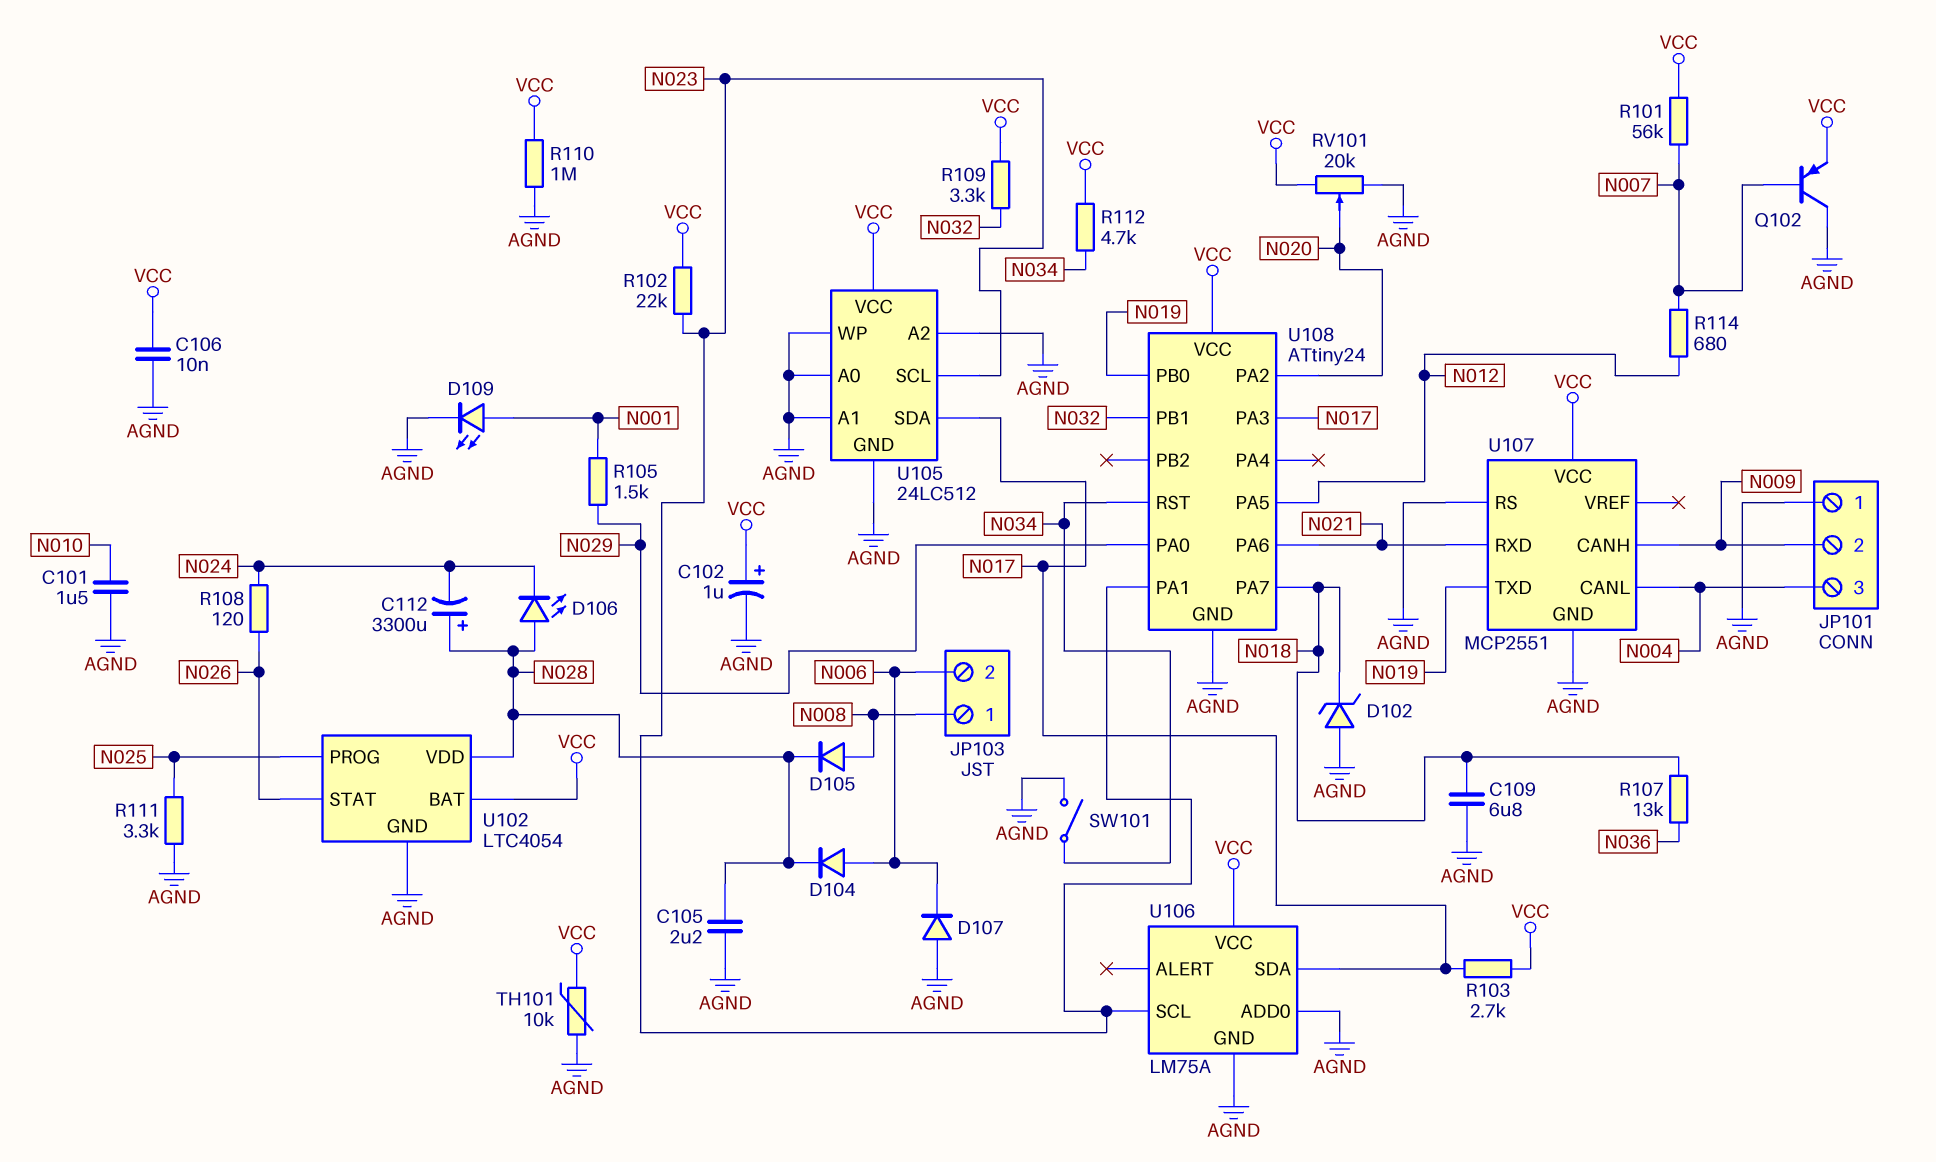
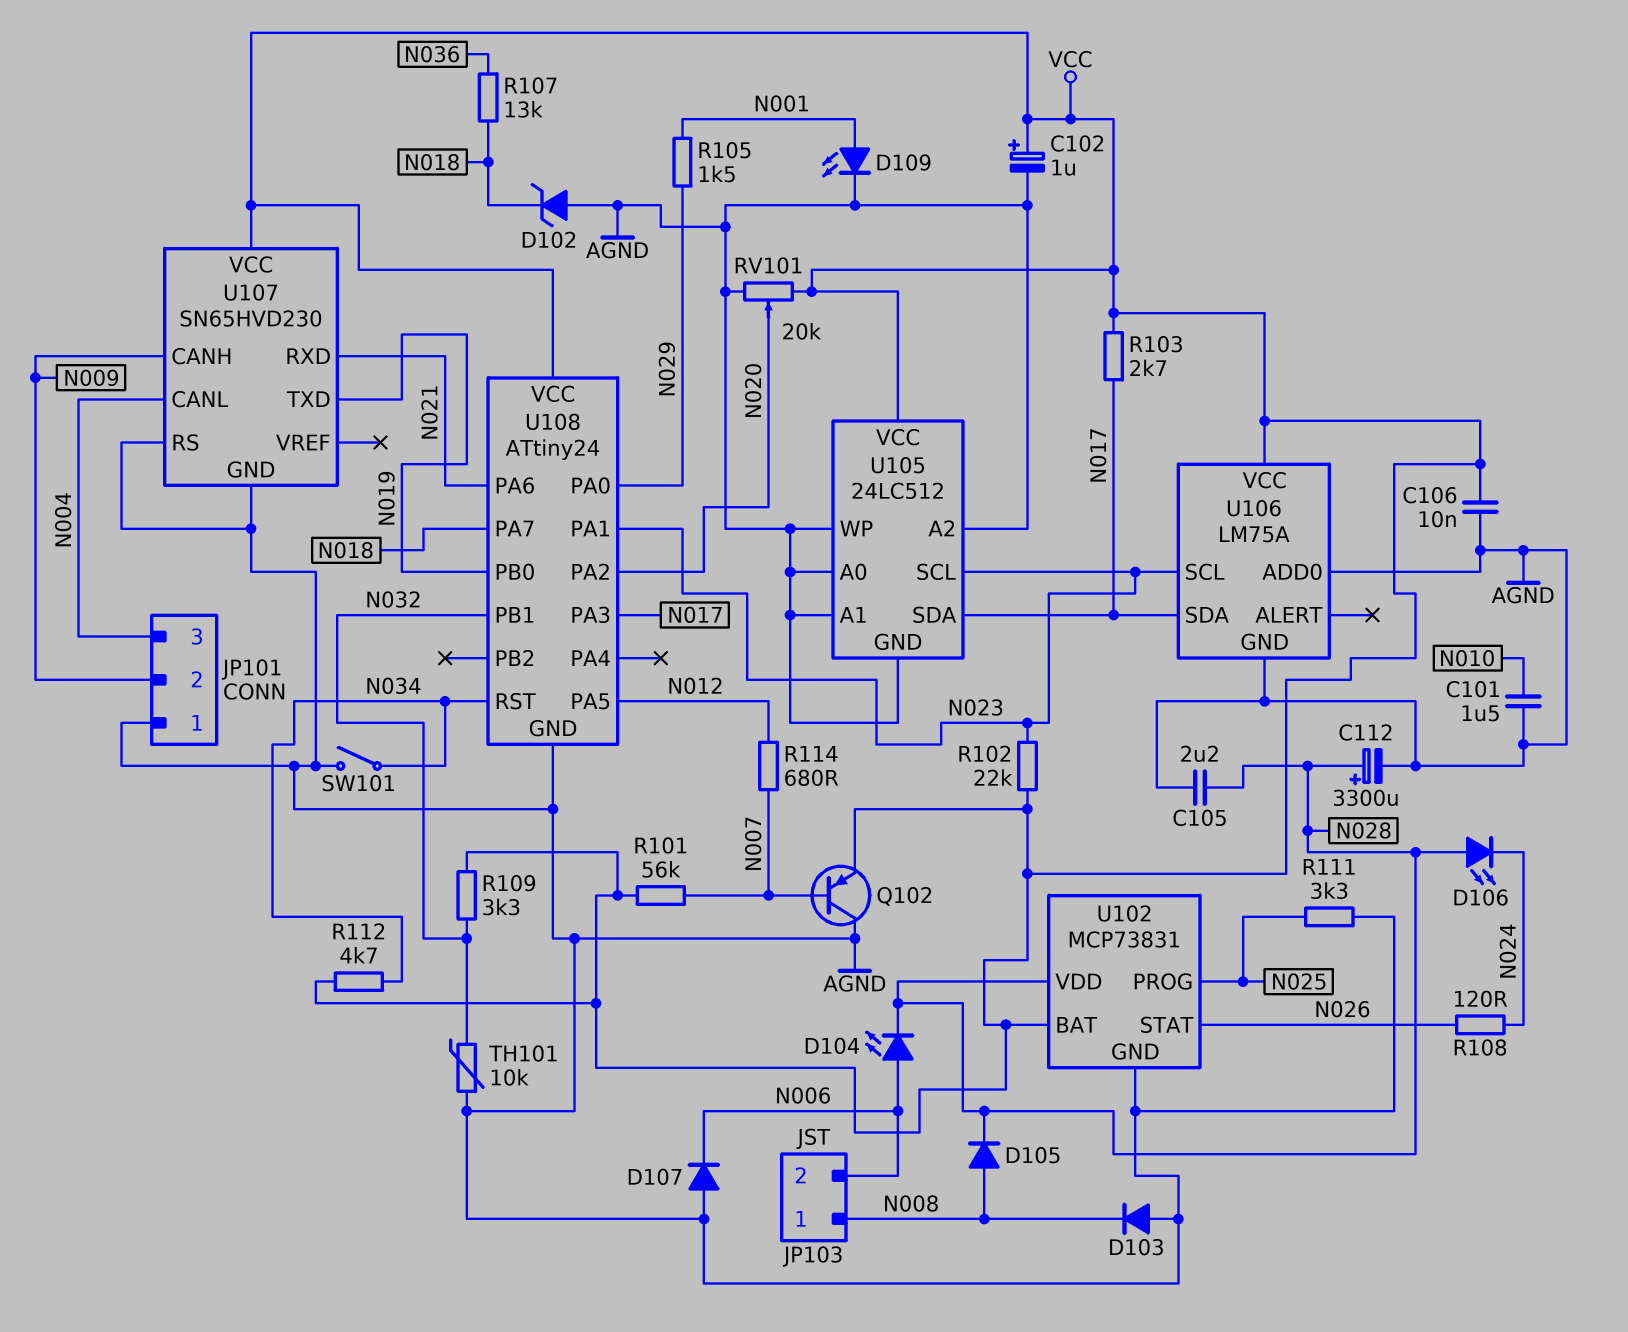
C109: 6.8uF (AGND, N018) -> none
C112: 3300uF (plus N028, minus N024) -> 3300uF (plus N028, minus AGND)
D103: none -> diode (A AGND, K N008)
D104: diode (A N006, K N028) -> LED (A N006, K N028)
R110: 1M (AGND, VCC) -> none
TH101: 10k (AGND, VCC) -> 10k (AGND, N032)
U102: LTC4054 -> MCP73831
U107: MCP2551 -> SN65HVD230

